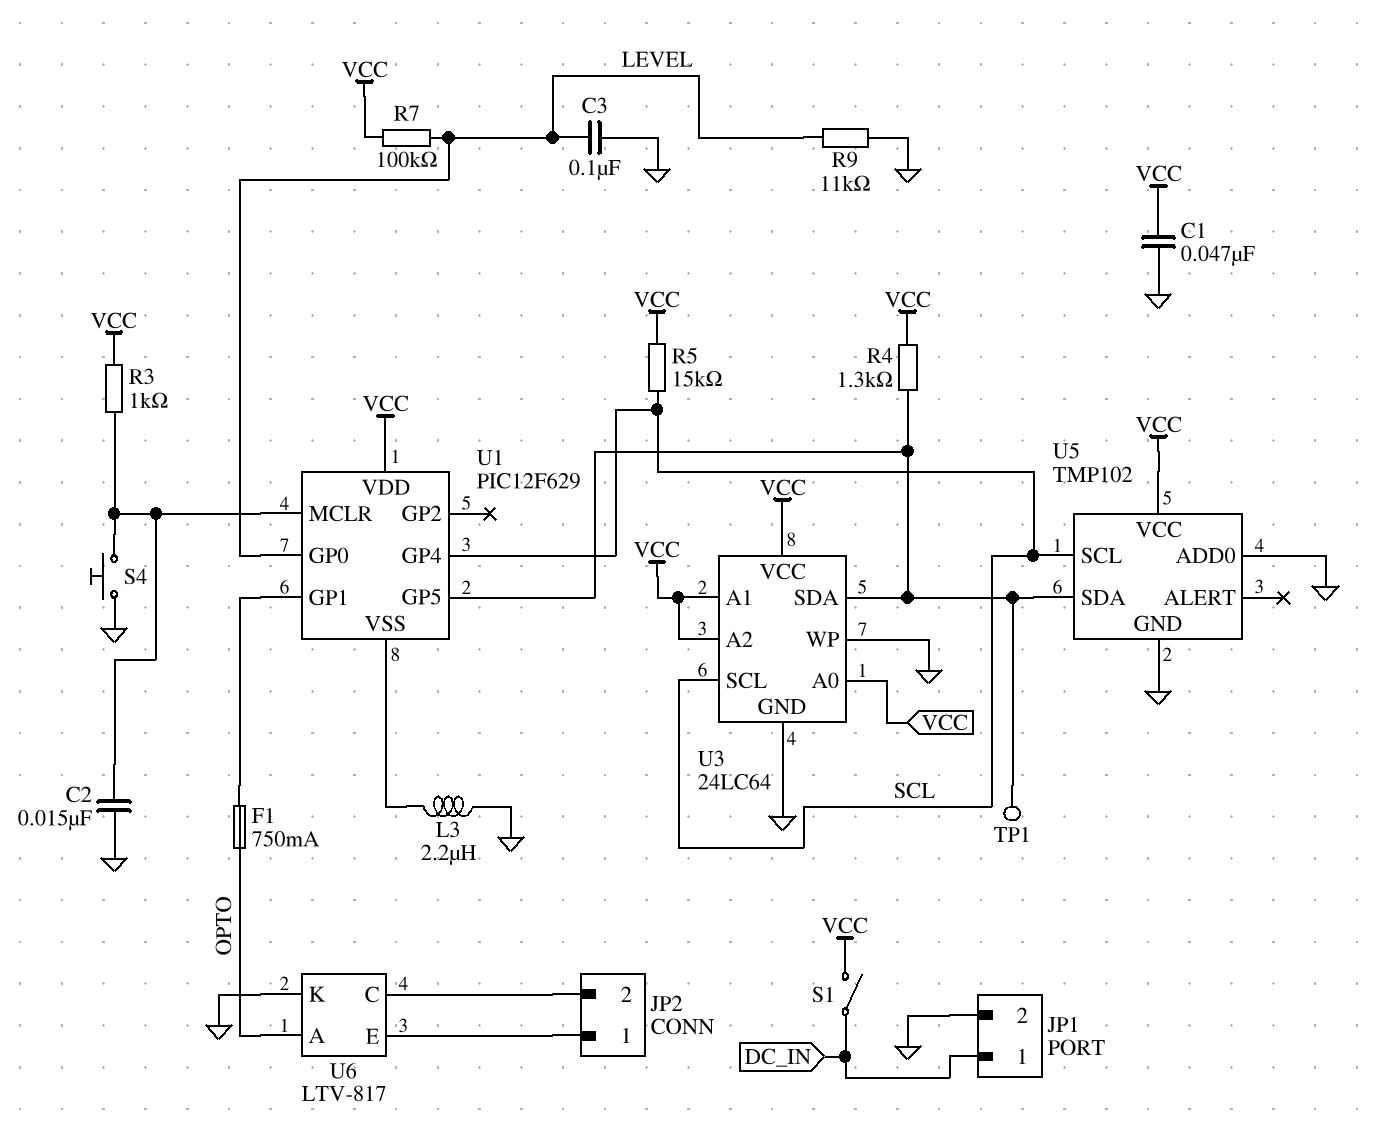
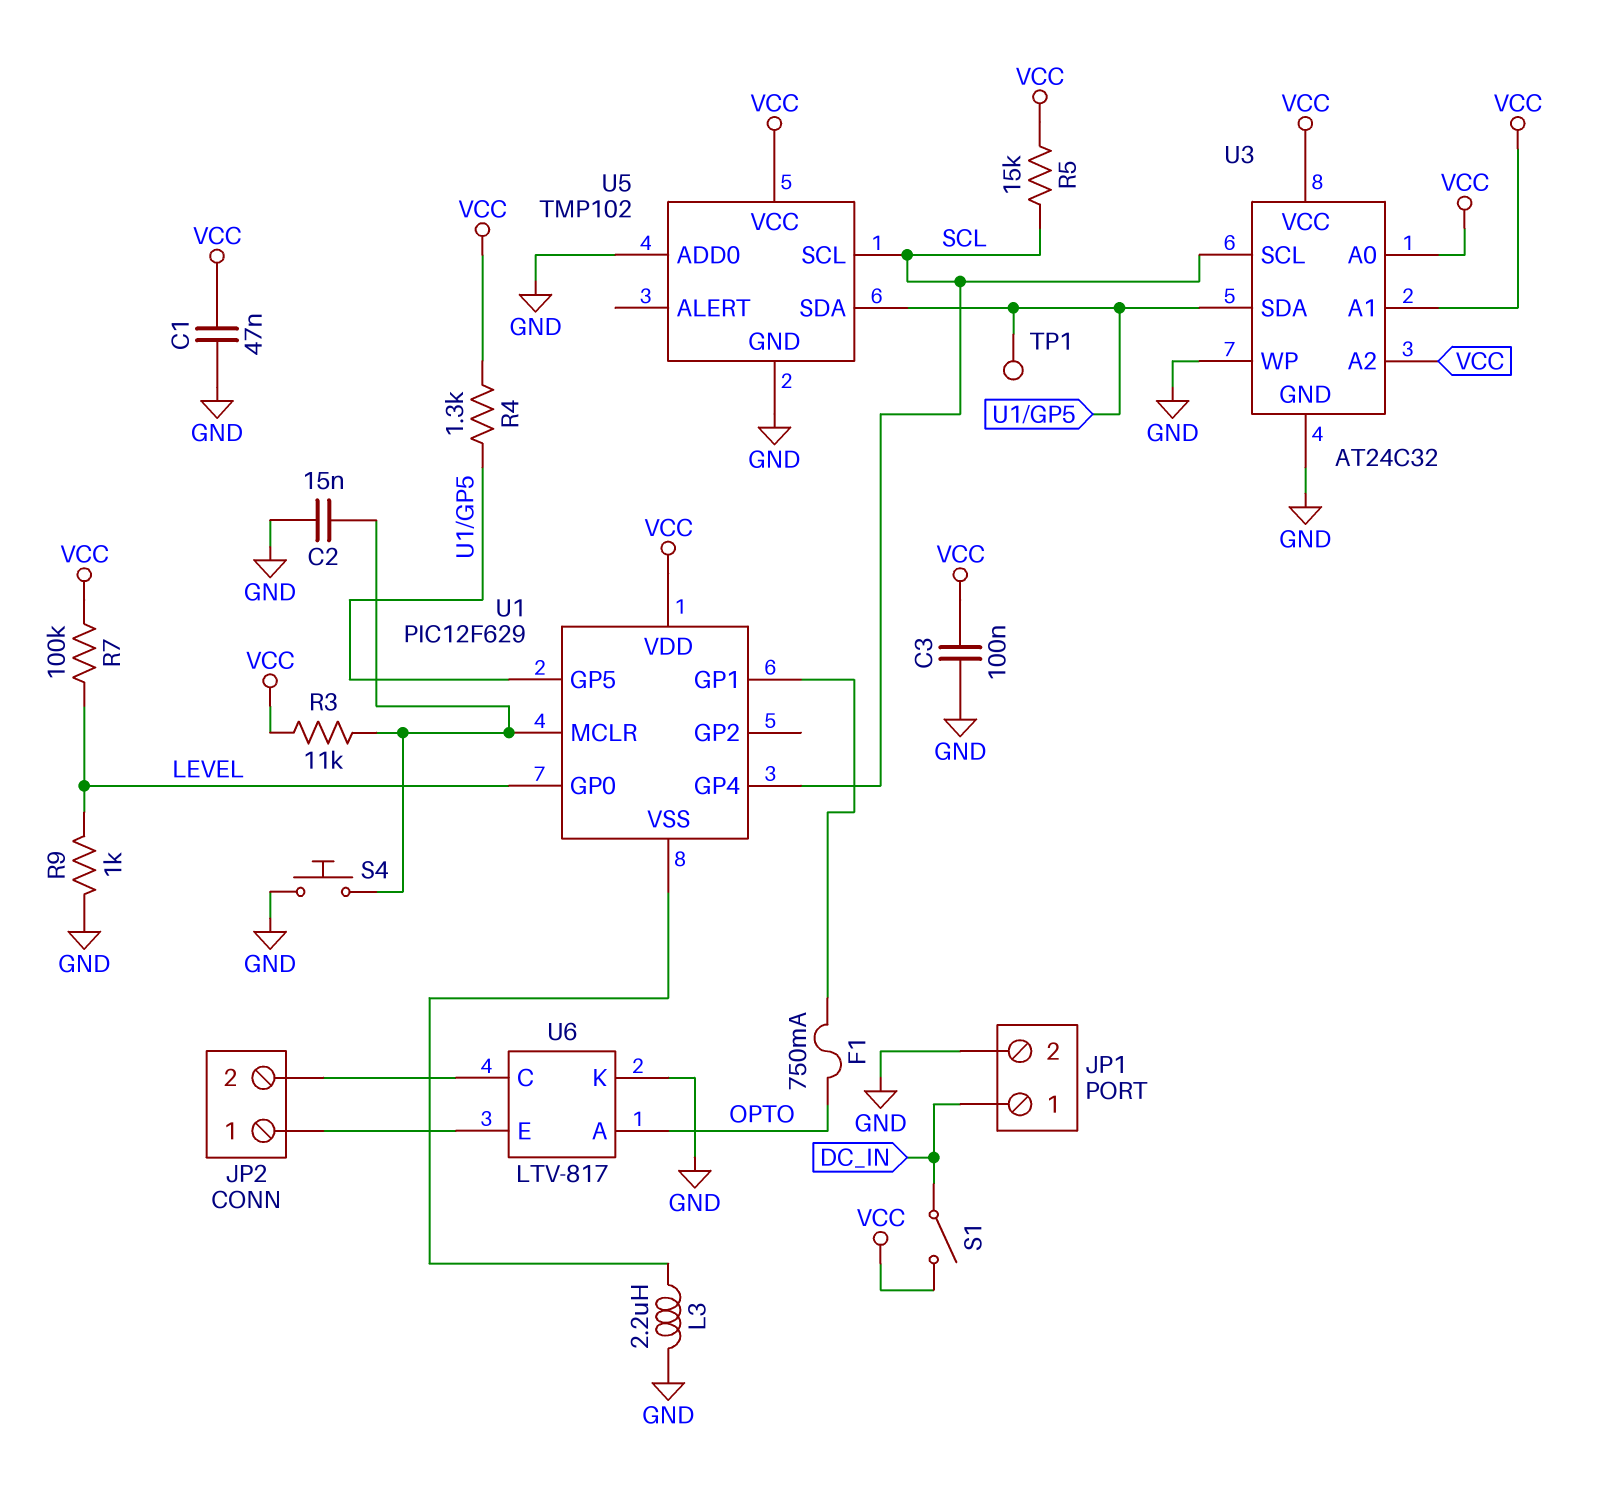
C3: 100nF (GND, LEVEL) -> 100nF (GND, VCC)
R3: 1k (U1/MCLR, VCC) -> 11k (U1/MCLR, VCC)
R9: 11k (GND, LEVEL) -> 1k (GND, LEVEL)
U3: 24LC64 -> AT24C32

